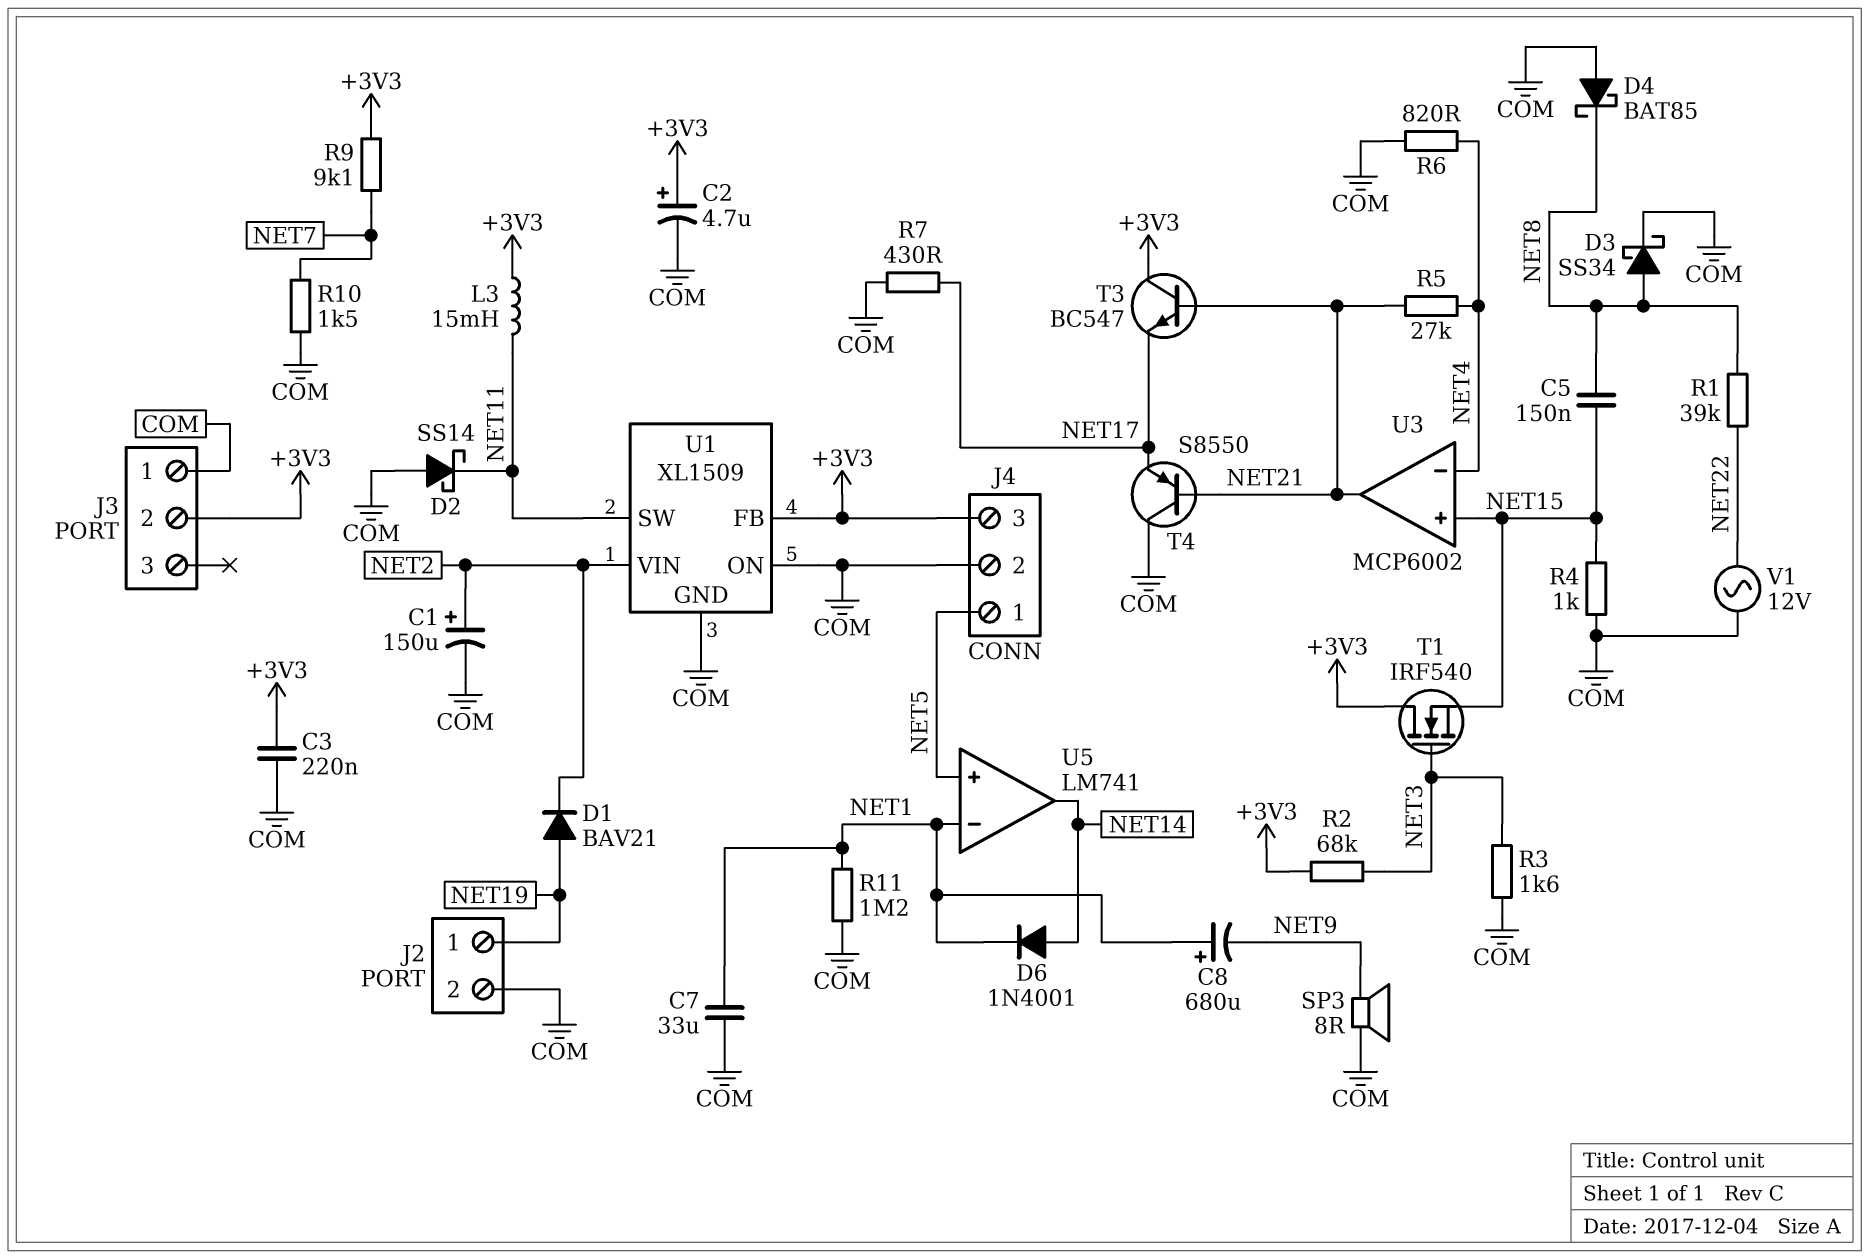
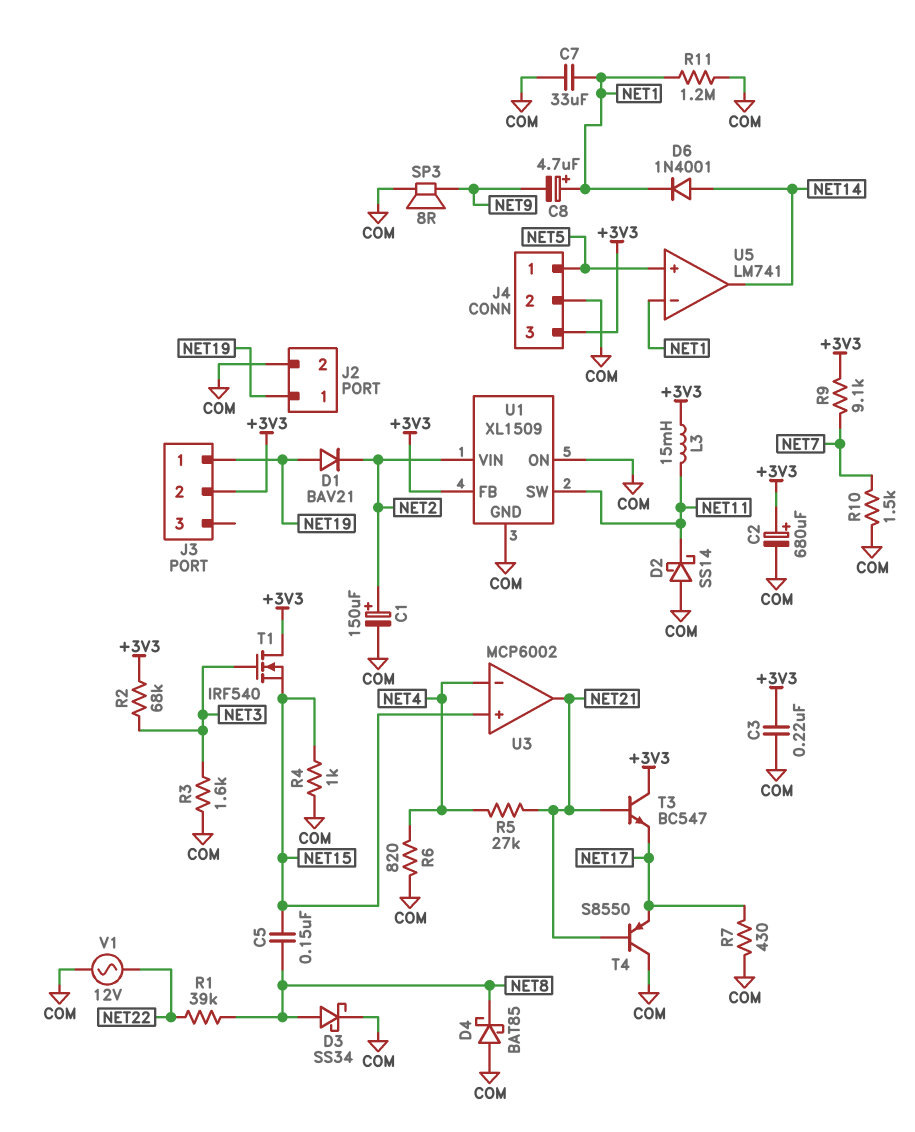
C2: 4.7uF (plus +3V3, minus COM) -> 680uF (plus +3V3, minus COM)
C8: 680uF (plus NET1, minus NET9) -> 4.7uF (plus NET1, minus NET9)
J3 pin 1: COM -> NET19

